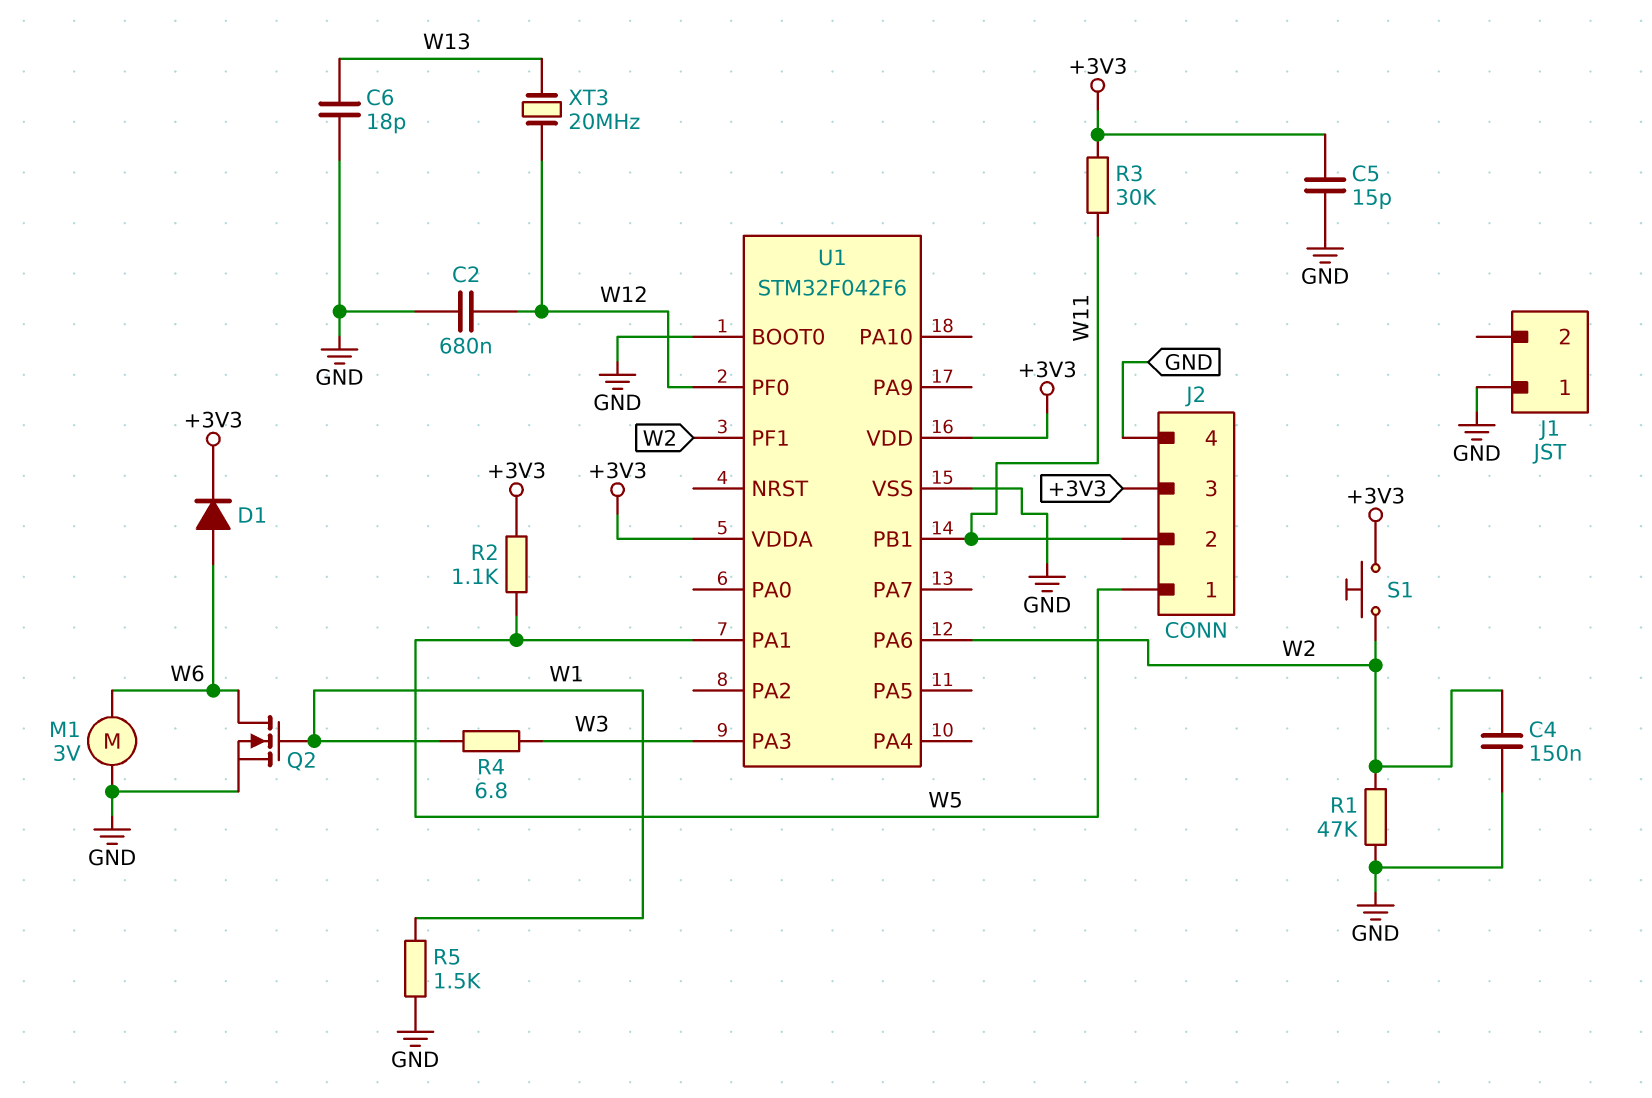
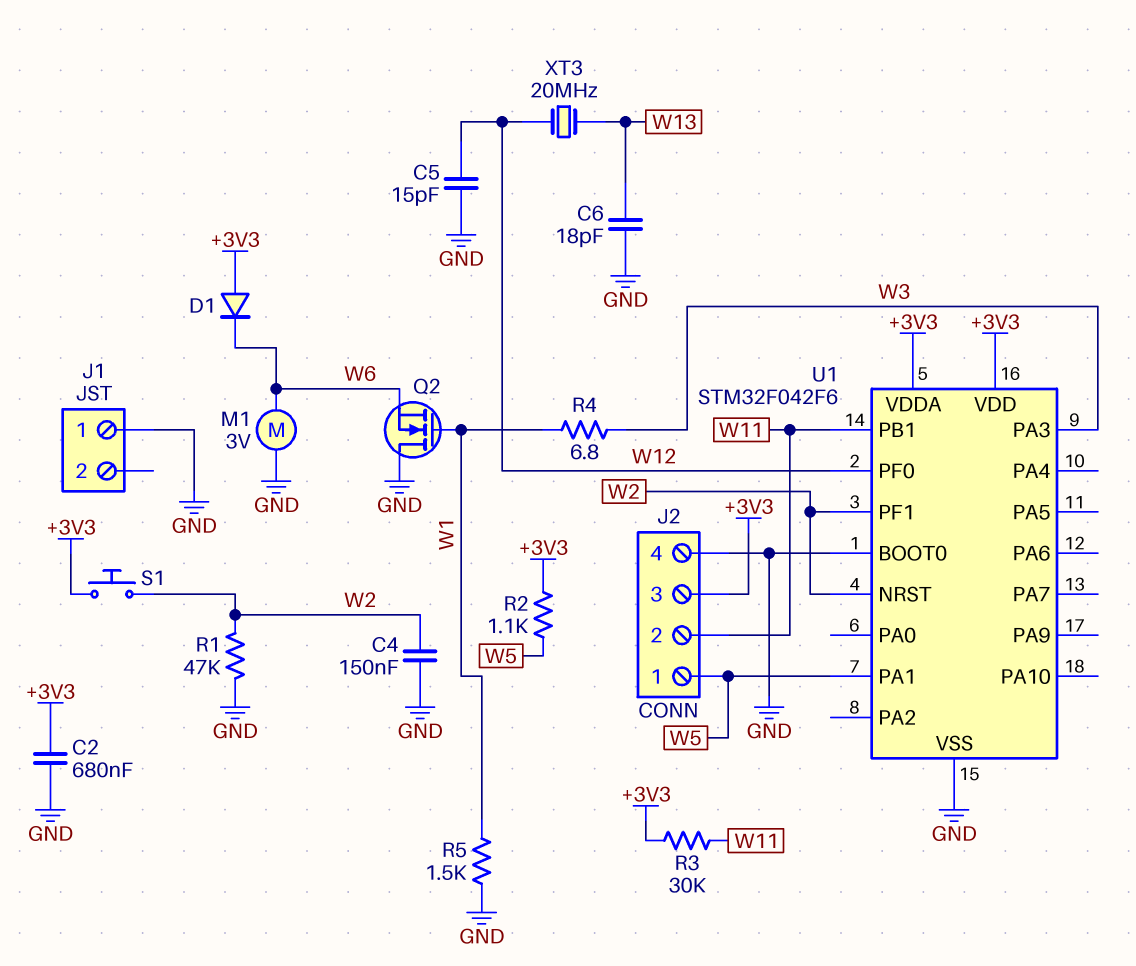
C2: 680nF (GND, W12) -> 680nF (+3V3, GND)
C5: 15pF (+3V3, GND) -> 15pF (GND, W12)
D1: diode (A W6, K +3V3) -> diode (A +3V3, K W6)
Q2: NMOS (G W1, D W6, S GND) -> NMOS (G W1, D GND, S W6)
U1 pin NRST: none -> W2
U1 pin PA6: W2 -> none

